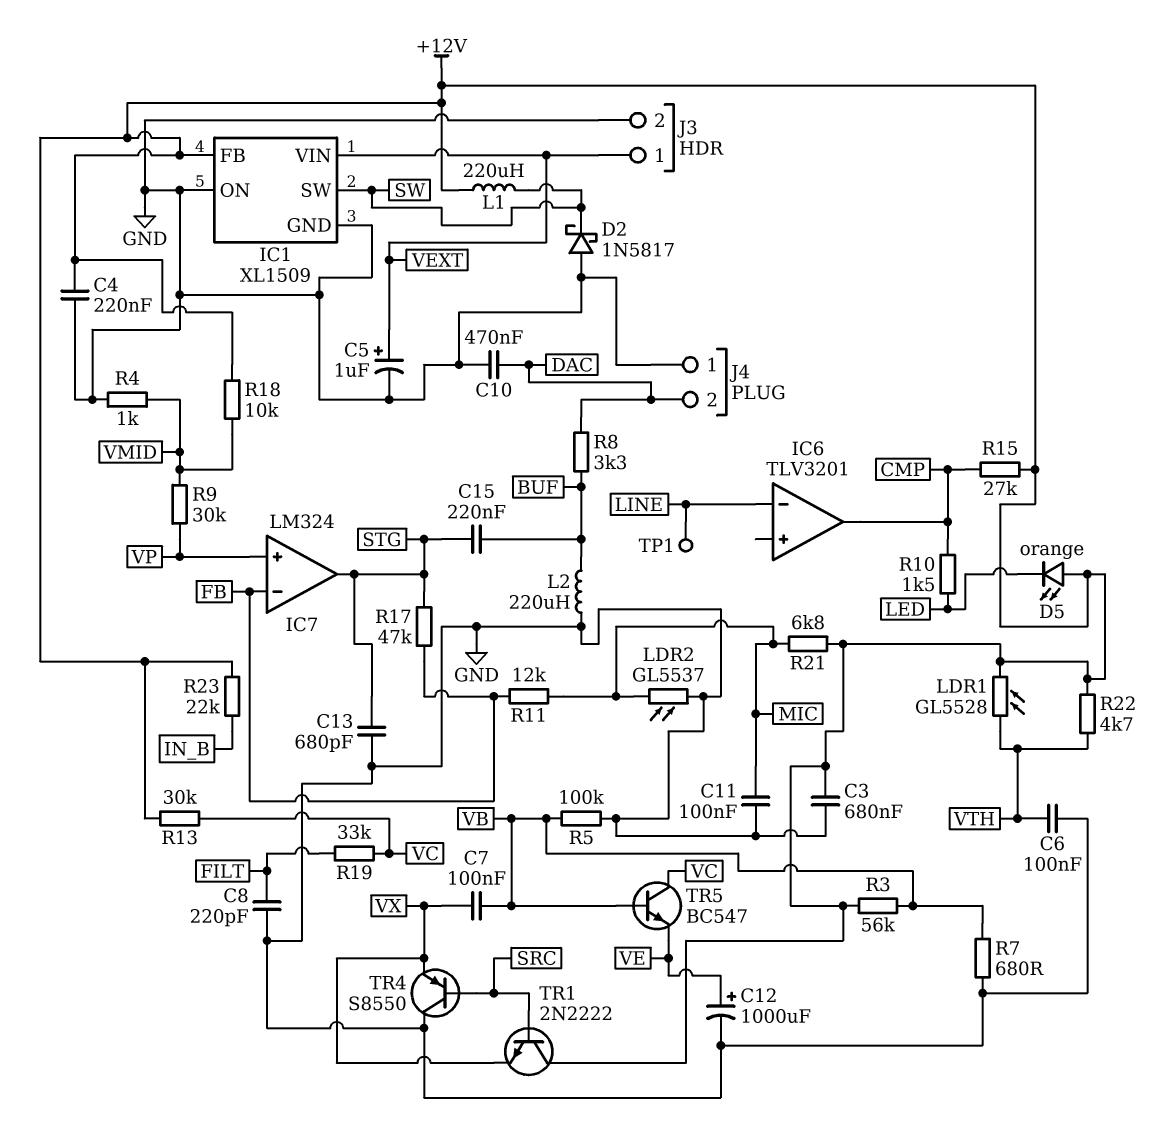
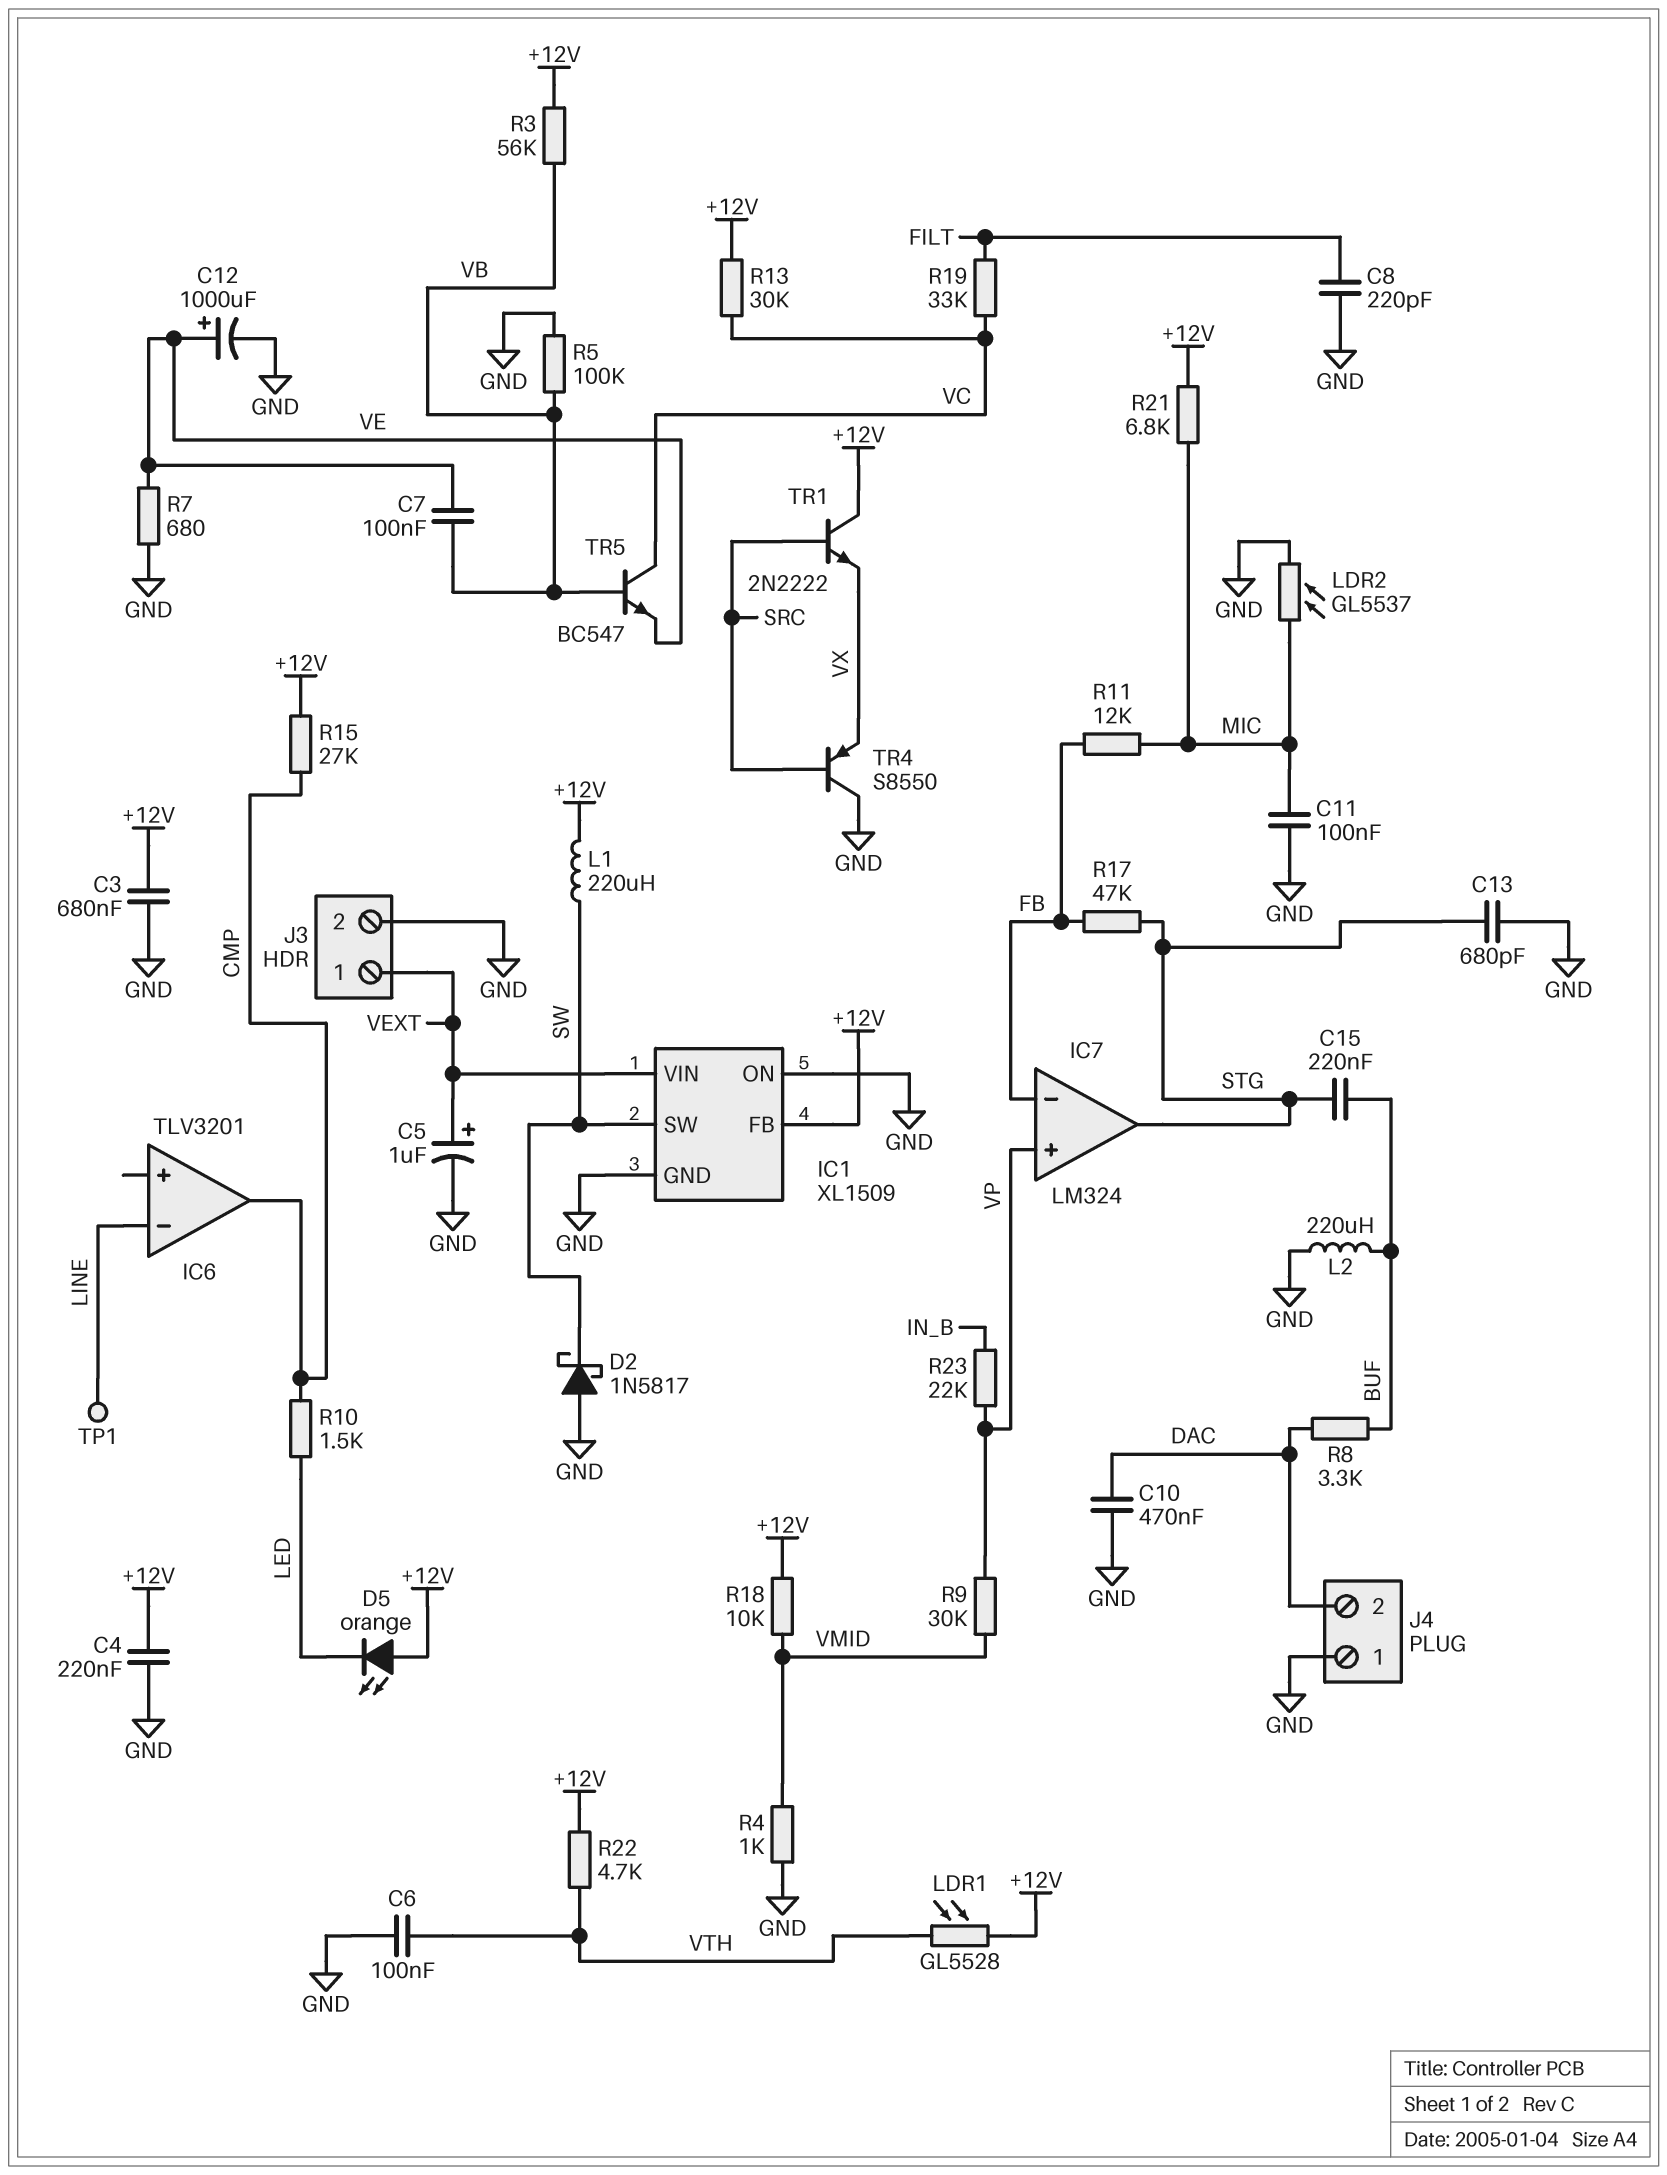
C7: 100nF (VB, VX) -> 100nF (VB, VE)
R7: 680 (GND, VB) -> 680 (GND, VE)
R23: 22k (+12V, IN_B) -> 22k (IN_B, VP)

